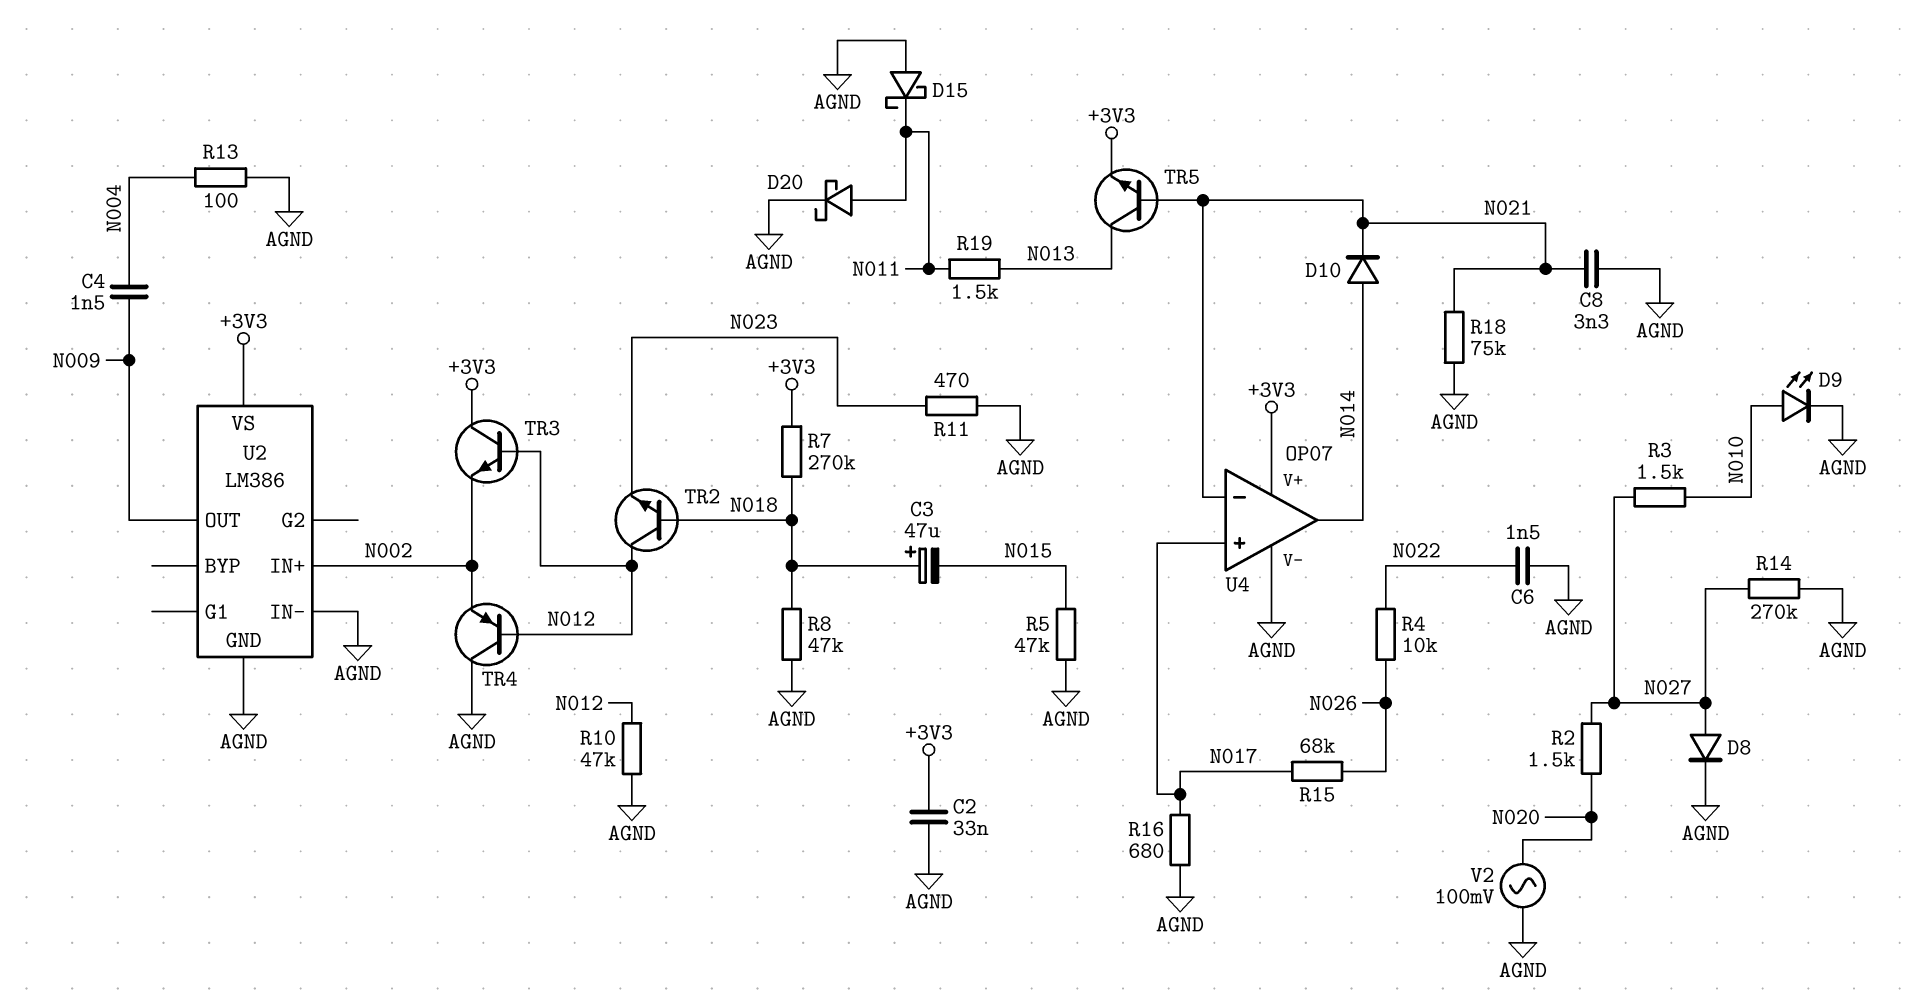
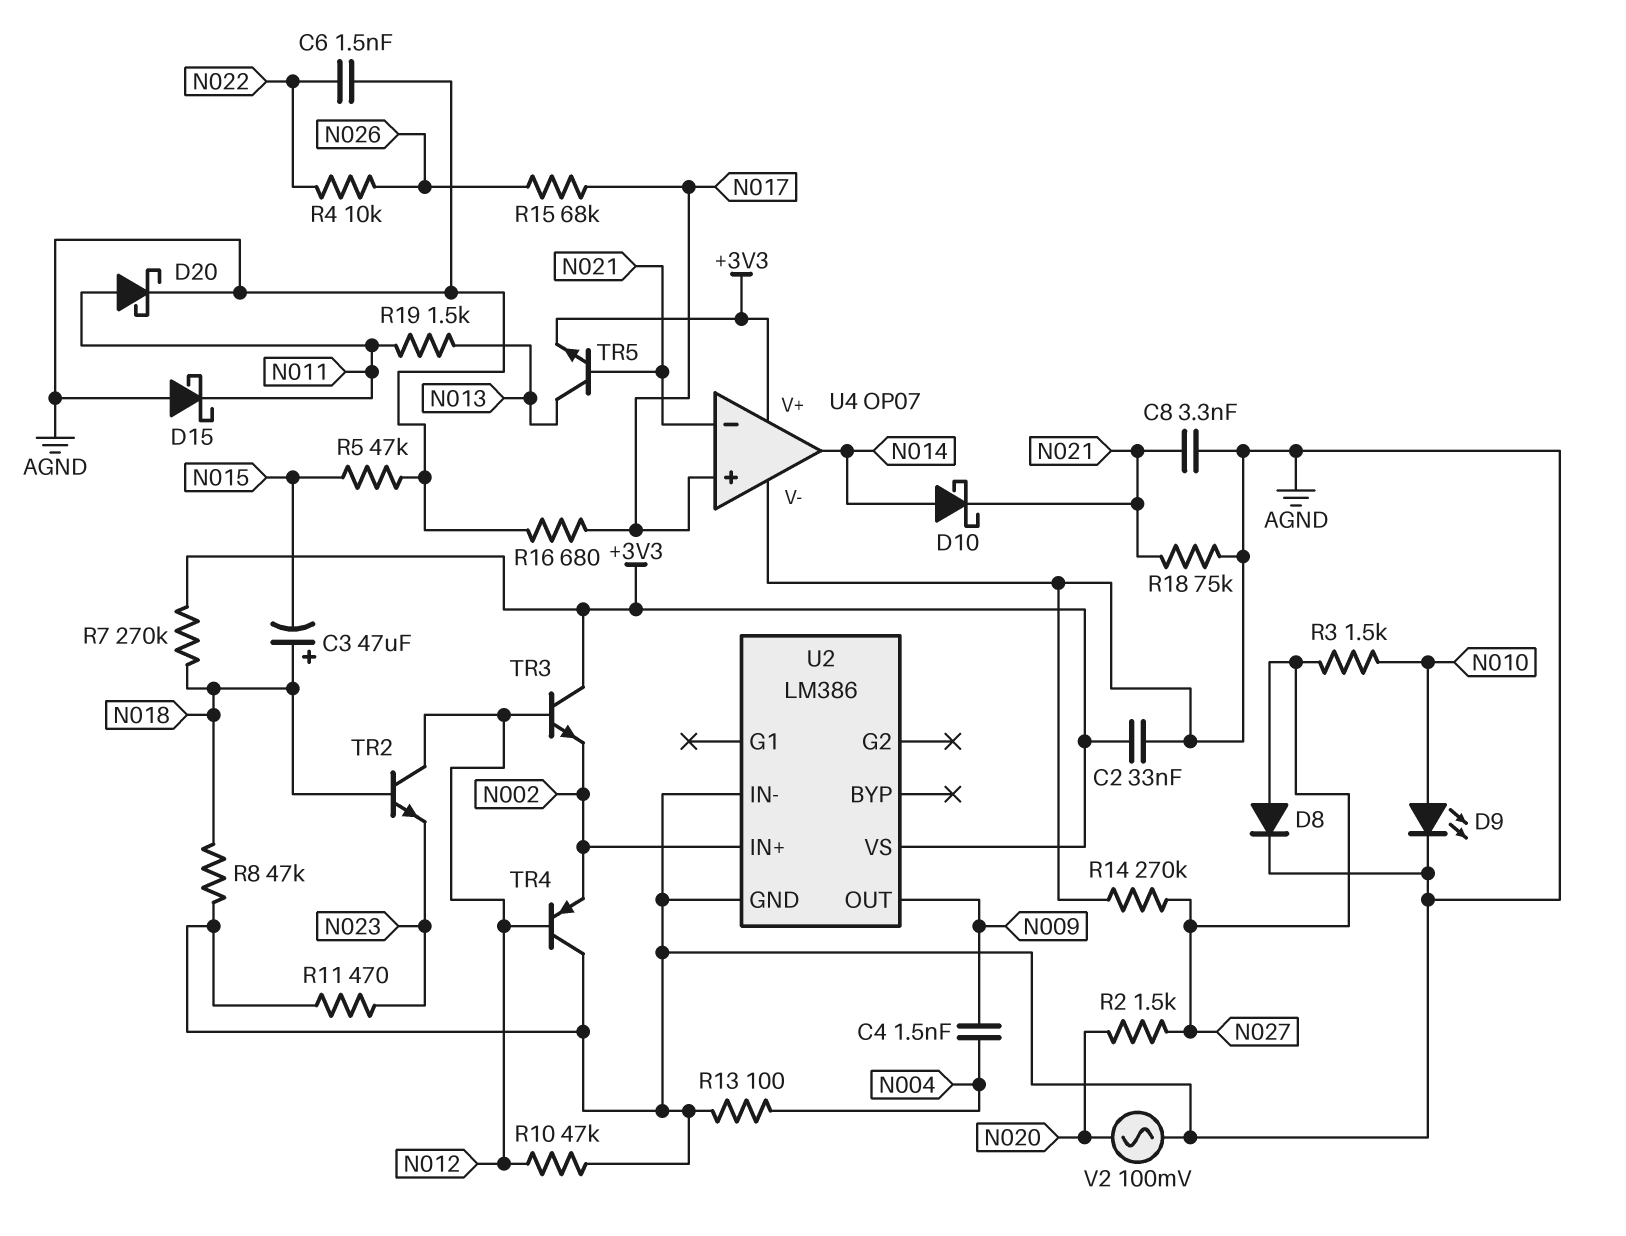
D10: diode (A N014, K N021) -> schottky (A N014, K N021)

